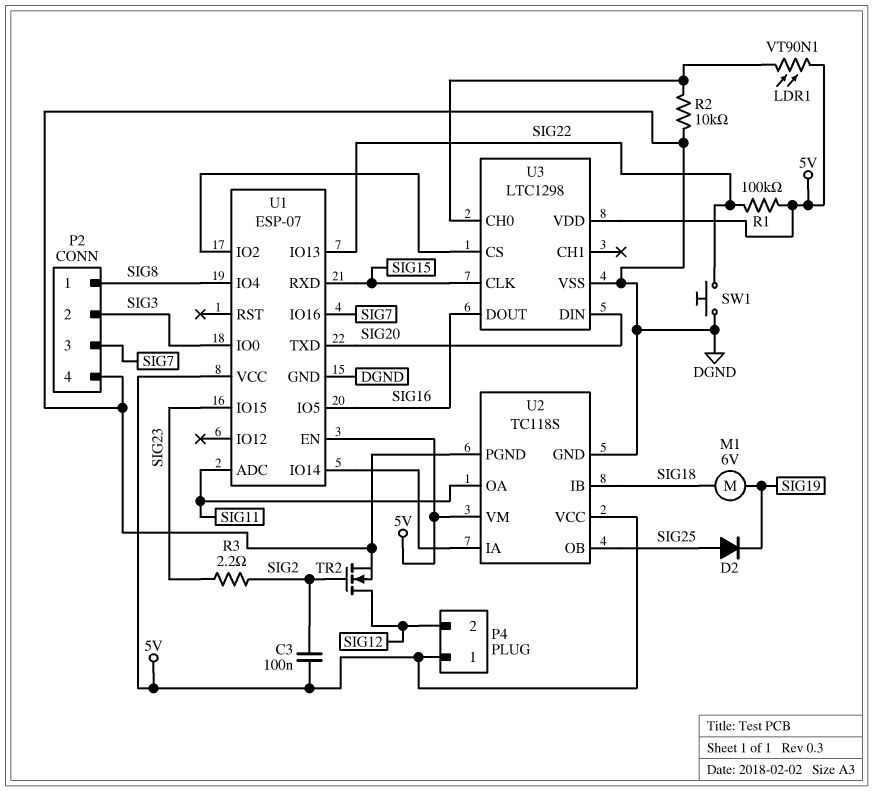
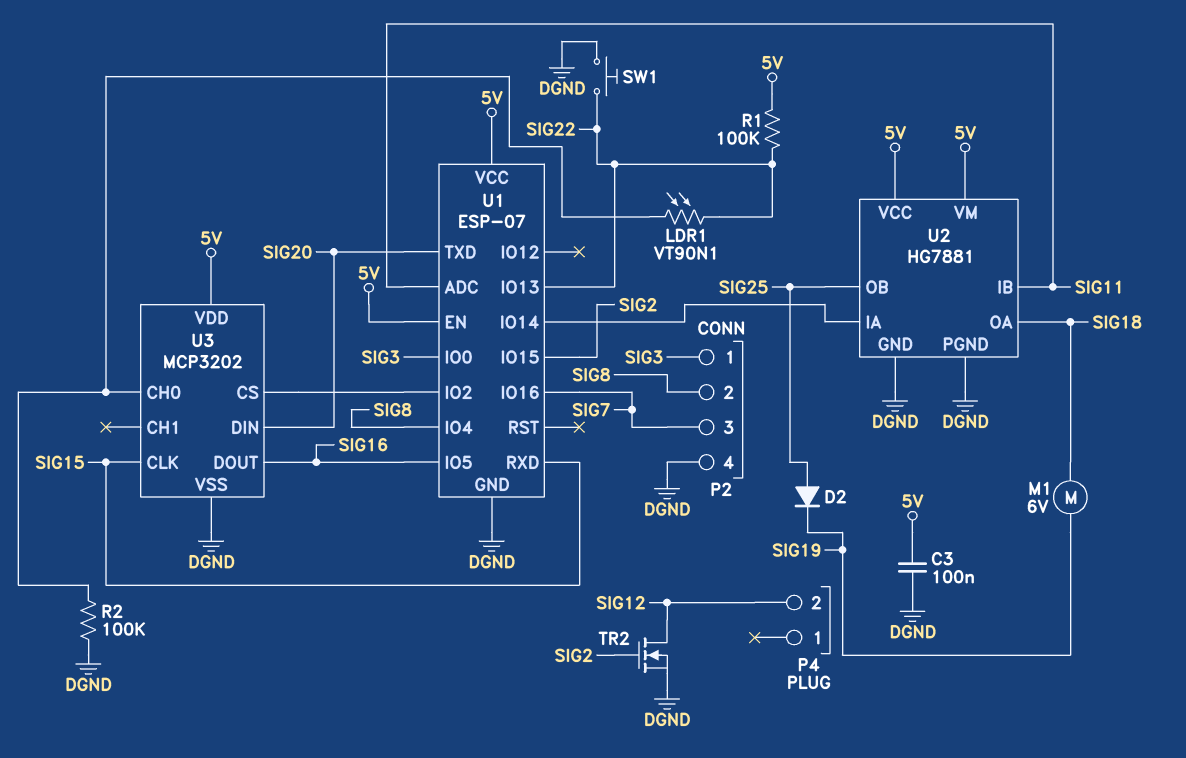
C3: 100nF (5V, SIG2) -> 100nF (5V, DGND)
LDR1: VT90N1 (5V, U3/CH0) -> VT90N1 (SIG22, U3/CH0)
P2 pin 1: SIG8 -> SIG3
P2 pin 2: SIG3 -> SIG8
P4 pin 1: 5V -> none
R2: 10k (DGND, U3/CH0) -> 100k (DGND, U3/CH0)
R3: 2.2 (SIG2, SIG23) -> none
U1 pin IO15: SIG23 -> SIG2
U2: TC118S -> HG7881
U2 pin IB: SIG18 -> SIG11
U2 pin OA: SIG11 -> SIG18
U3: LTC1298 -> MCP3202

